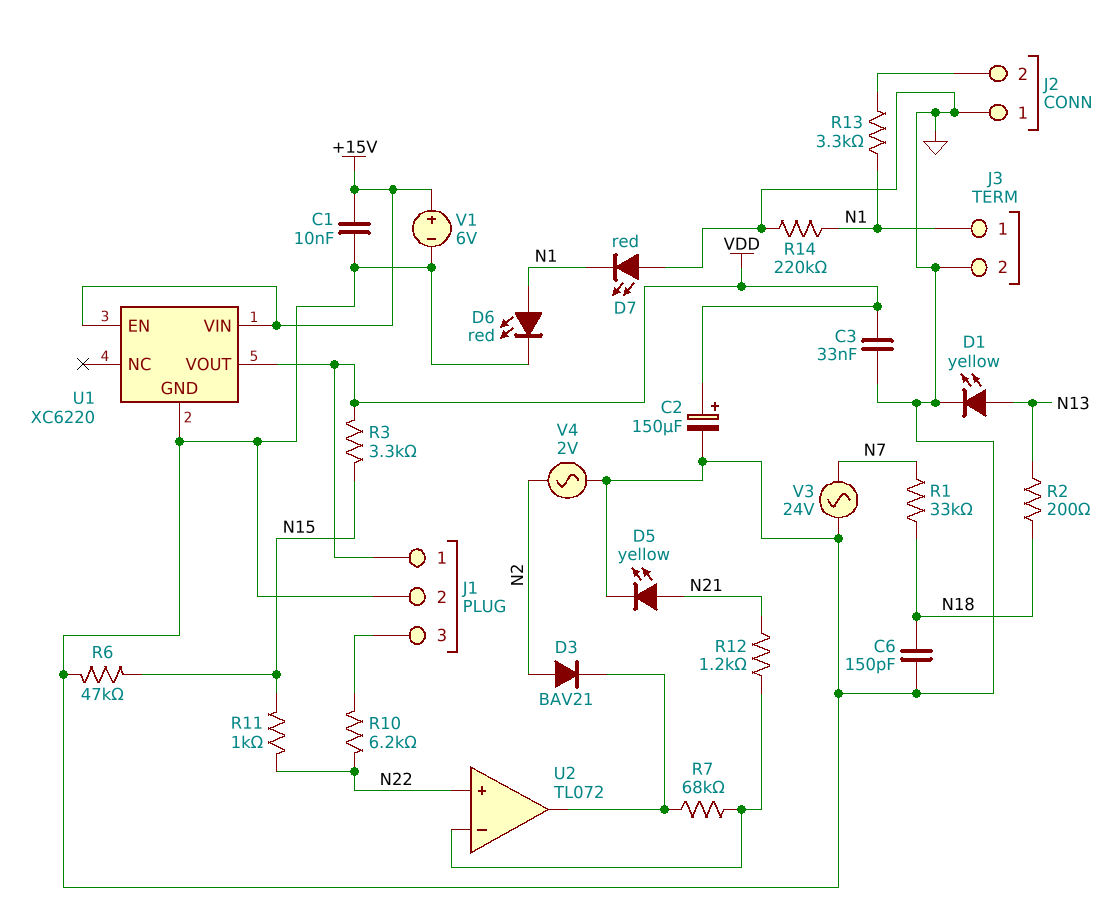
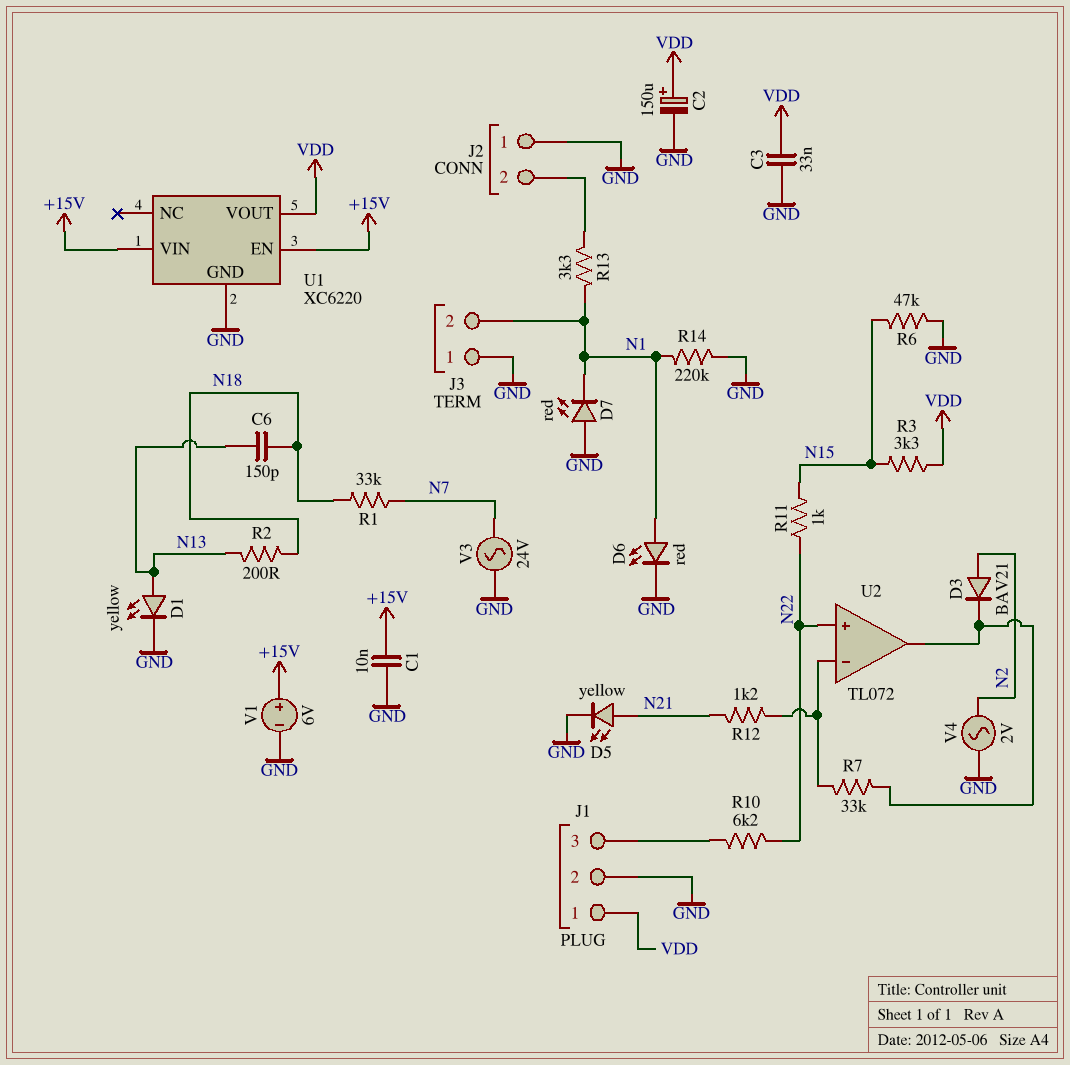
C6: 150pF (GND, N18) -> 150pF (N13, N18)
J3 pin 1: N1 -> GND
J3 pin 2: GND -> N1
R7: 68k (U2/in-, U2/out) -> 33k (U2/in-, U2/out)

